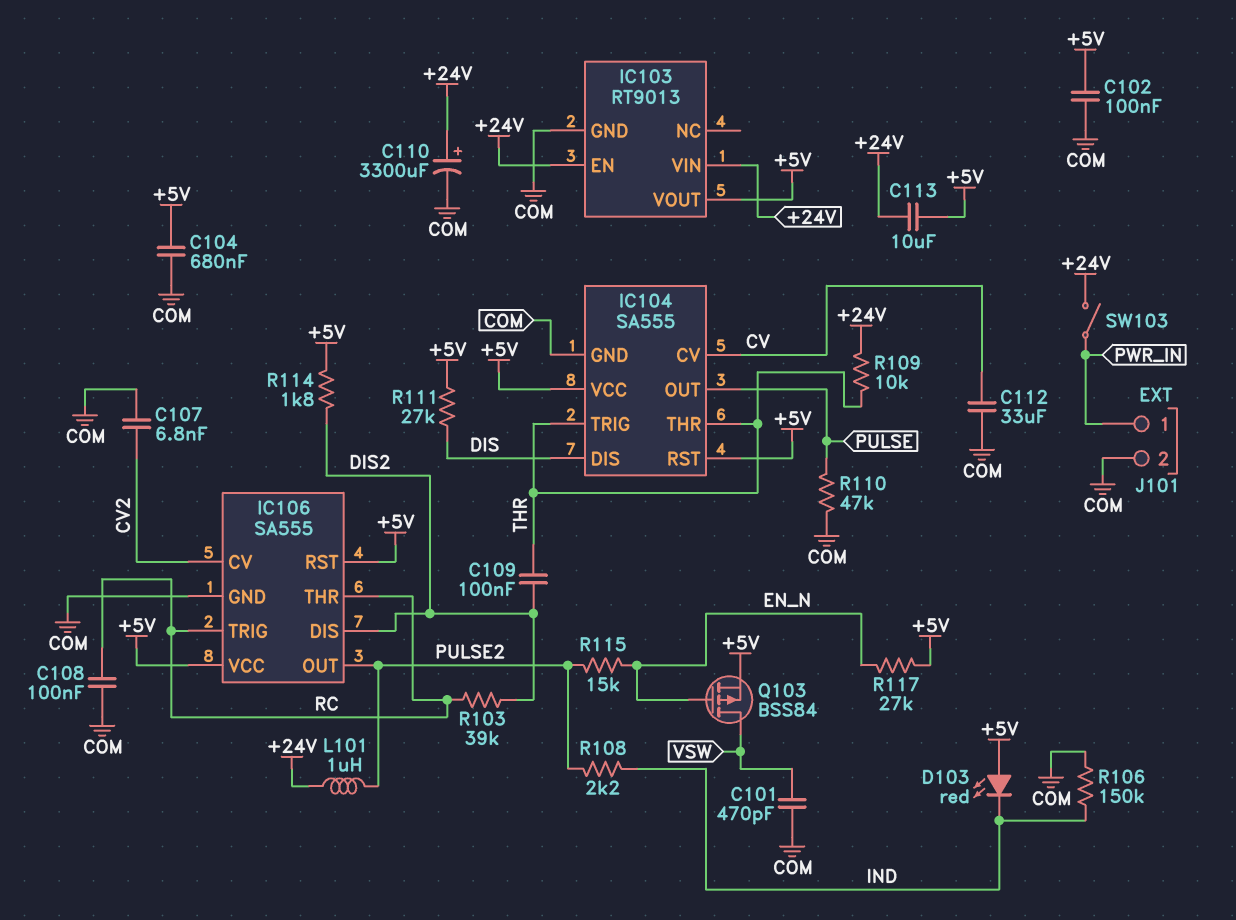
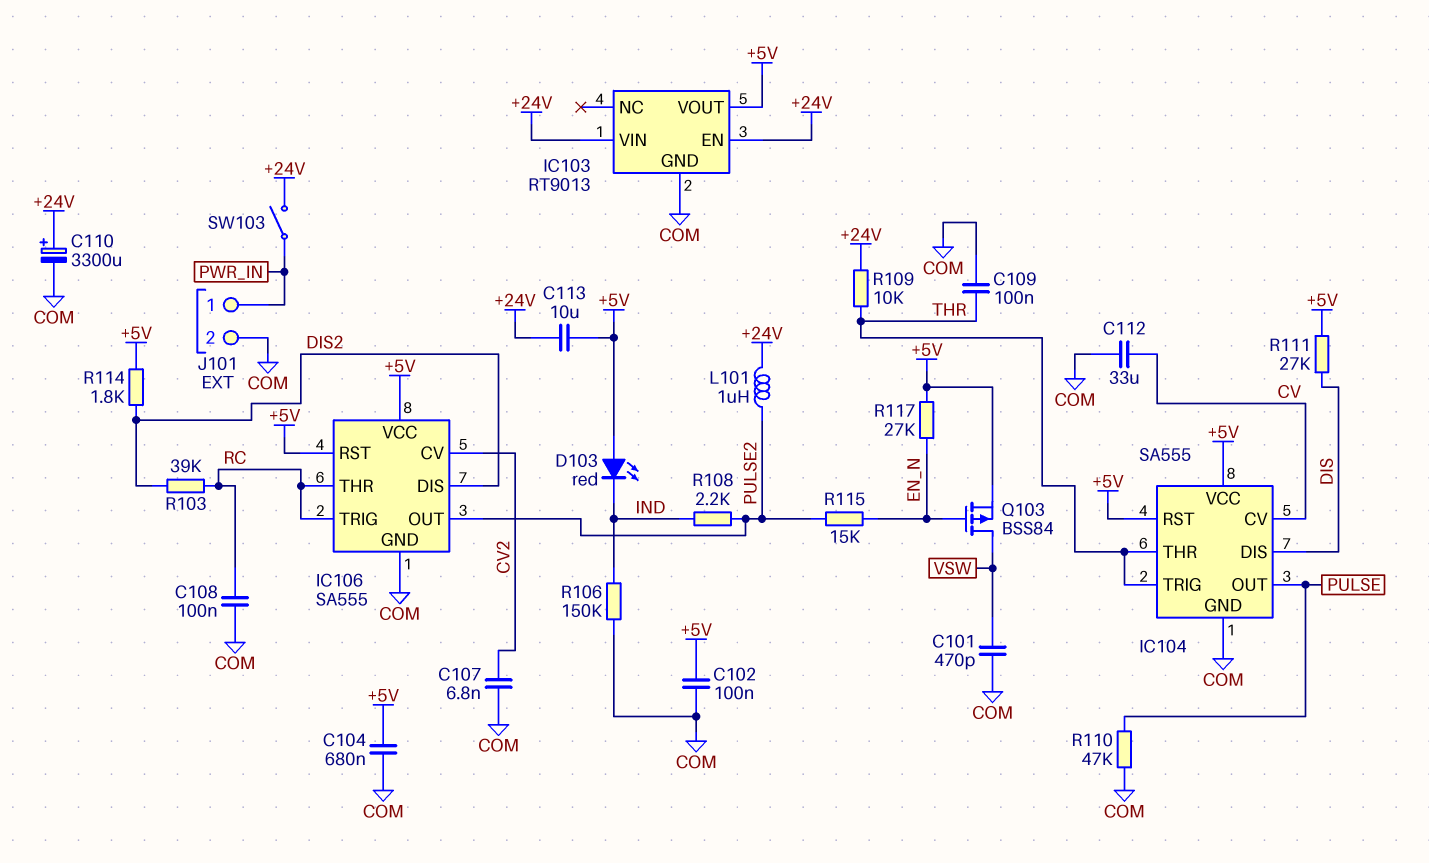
C109: 100nF (DIS2, THR) -> 100nF (COM, THR)

